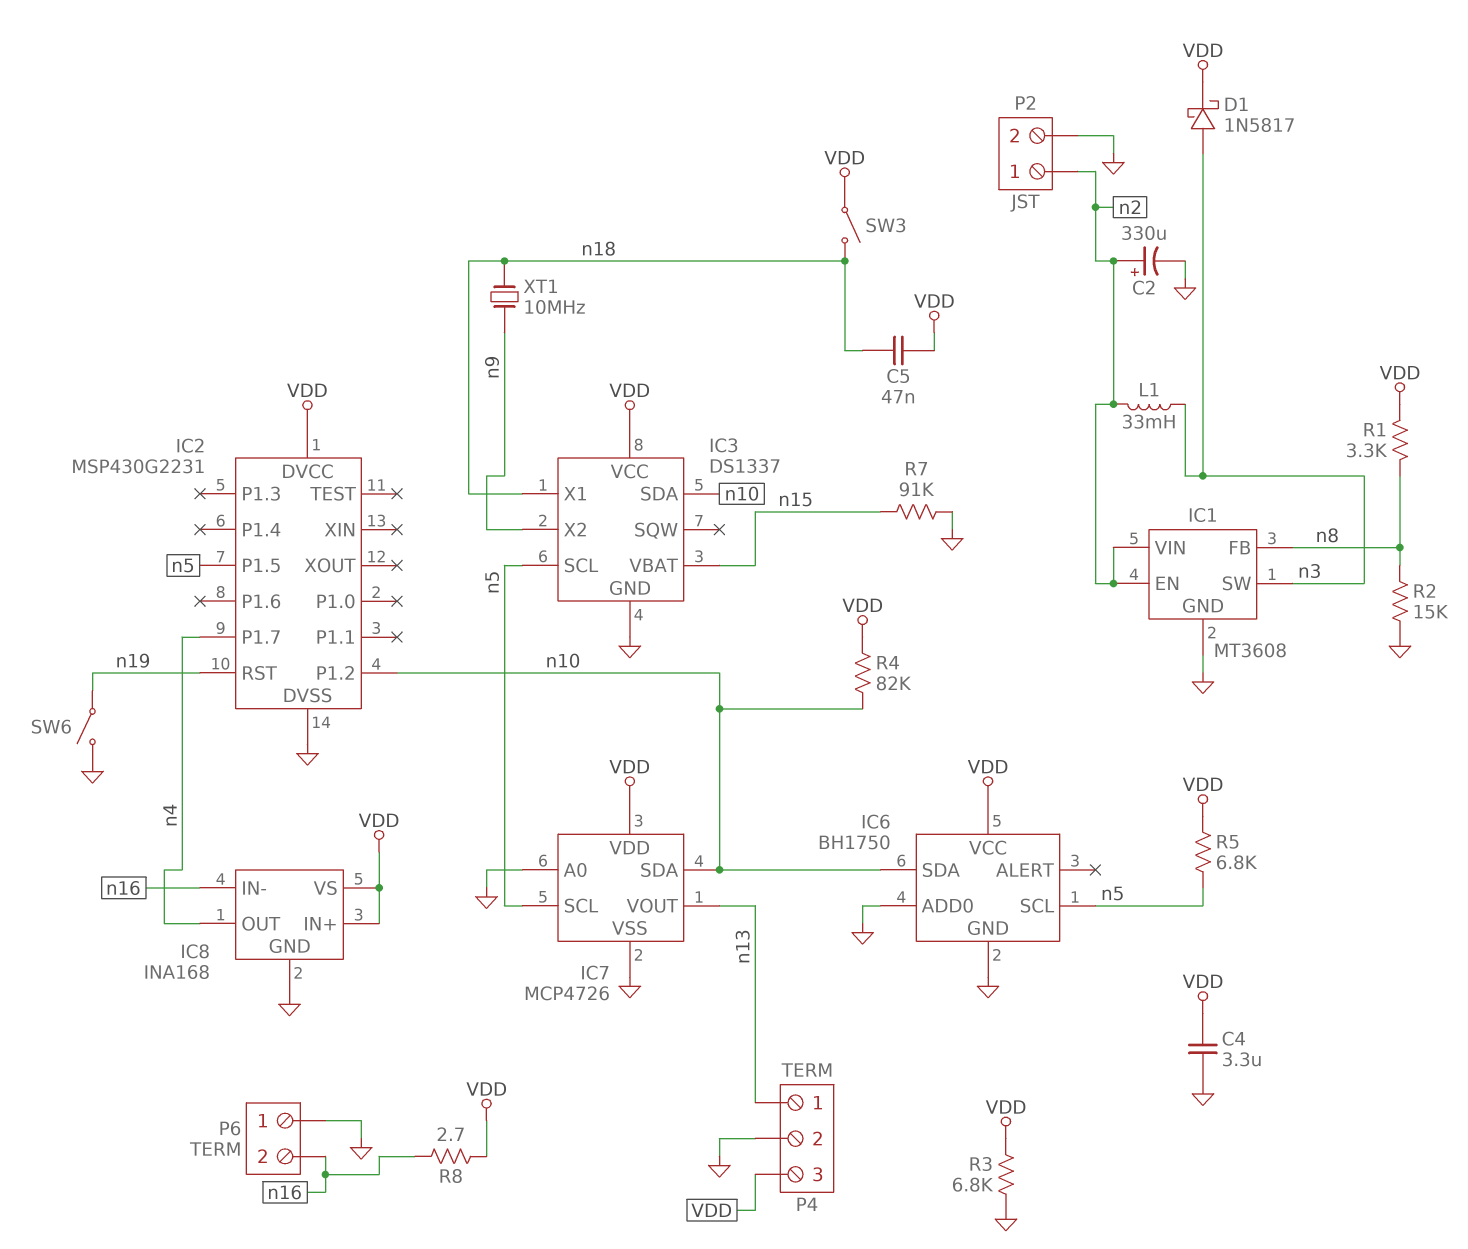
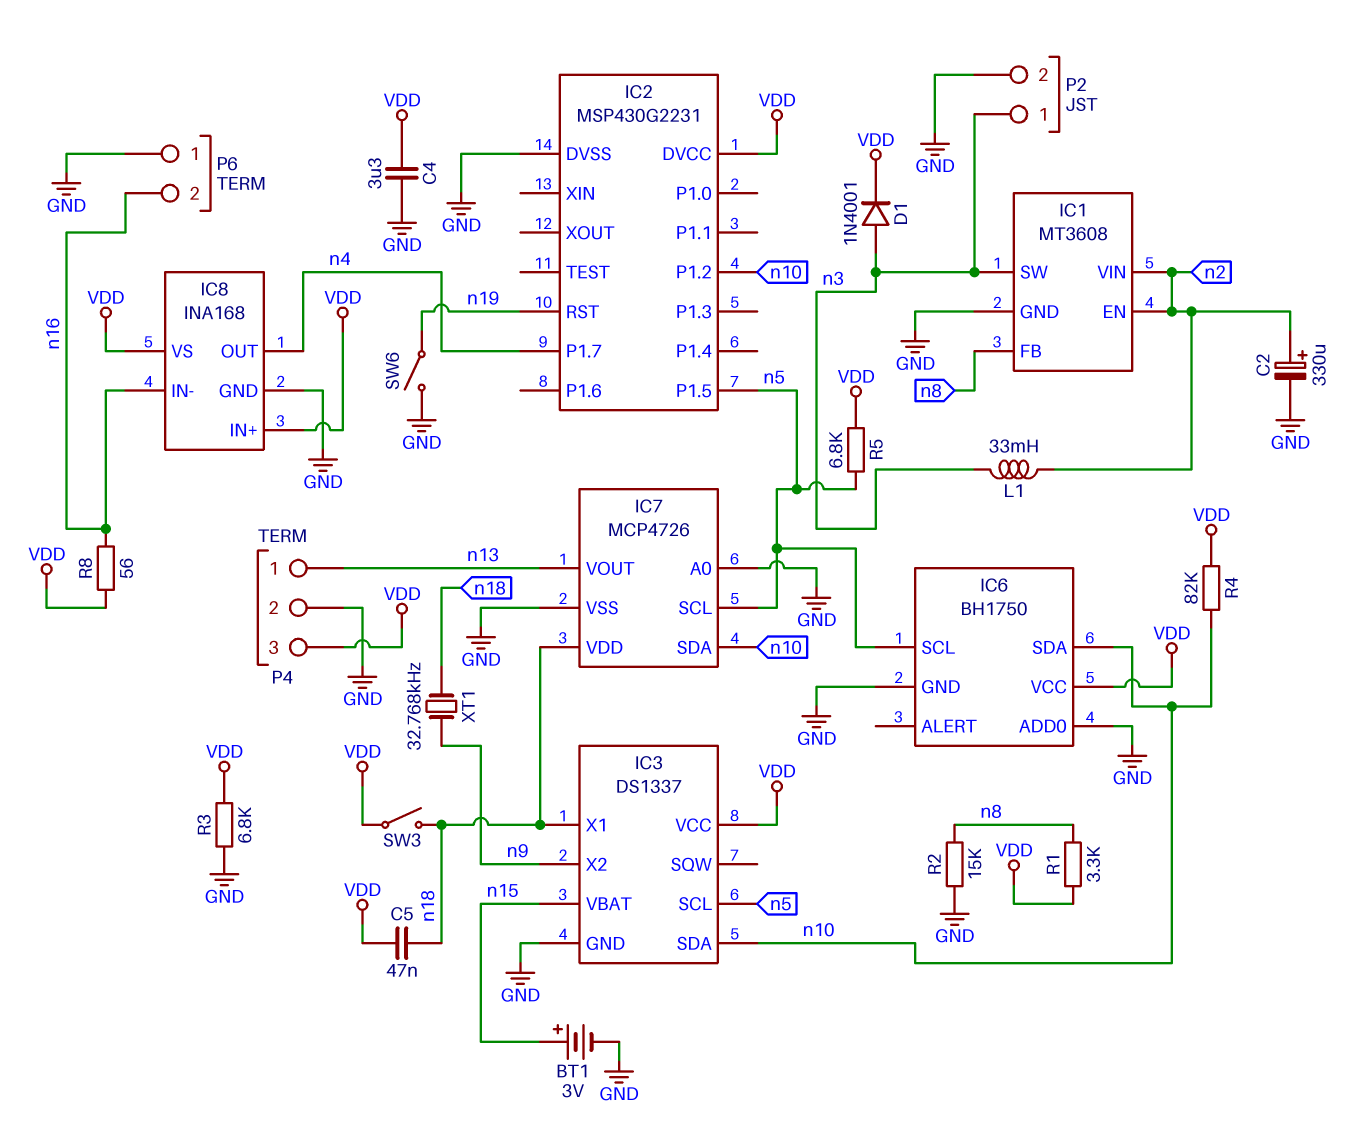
BT1: none -> 3V (plus n15, minus GND)
D1: schottky 1N5817 (A n3, K VDD) -> diode 1N4001 (A n3, K VDD)
IC7 pin VDD: VDD -> n18
P2 pin 1: n2 -> n3
R7: 91k (GND, n15) -> none
R8: 2.7 (VDD, n16) -> 56 (VDD, n16)
XT1: 10MHz (n9, n18) -> 32.768kHz (n9, n18)

